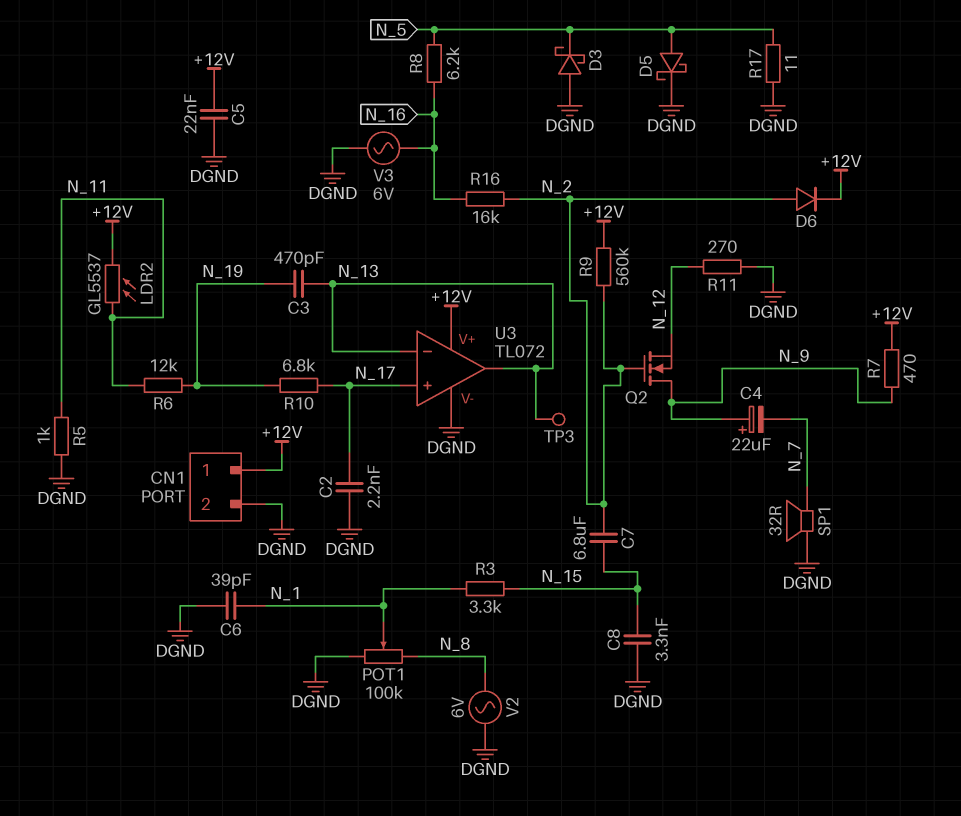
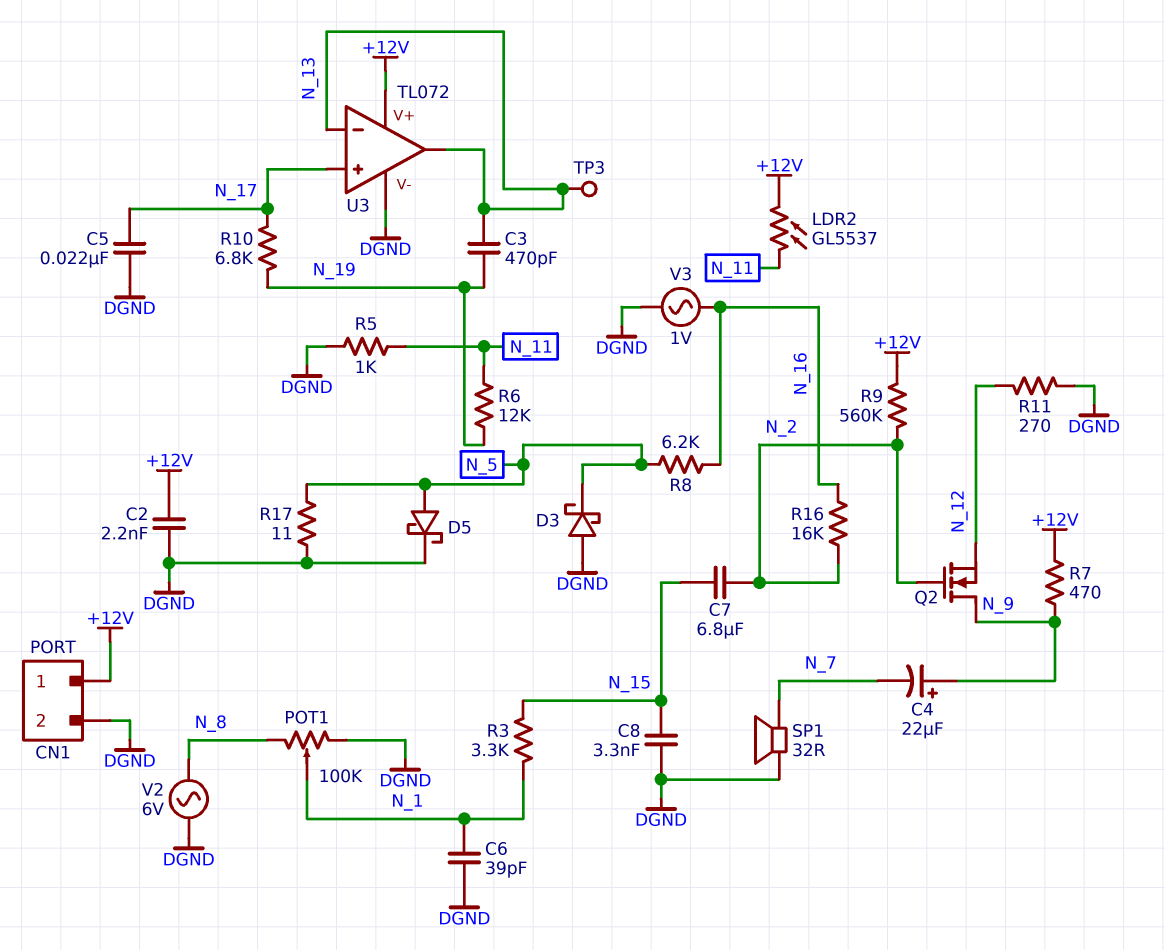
C2: 2.2nF (DGND, N_17) -> 2.2nF (+12V, DGND)
C5: 22nF (+12V, DGND) -> 22nF (DGND, N_17)
D6: diode (A N_2, K +12V) -> none
V3: AC 6V (DGND, N_16) -> AC 1V (DGND, N_16)

